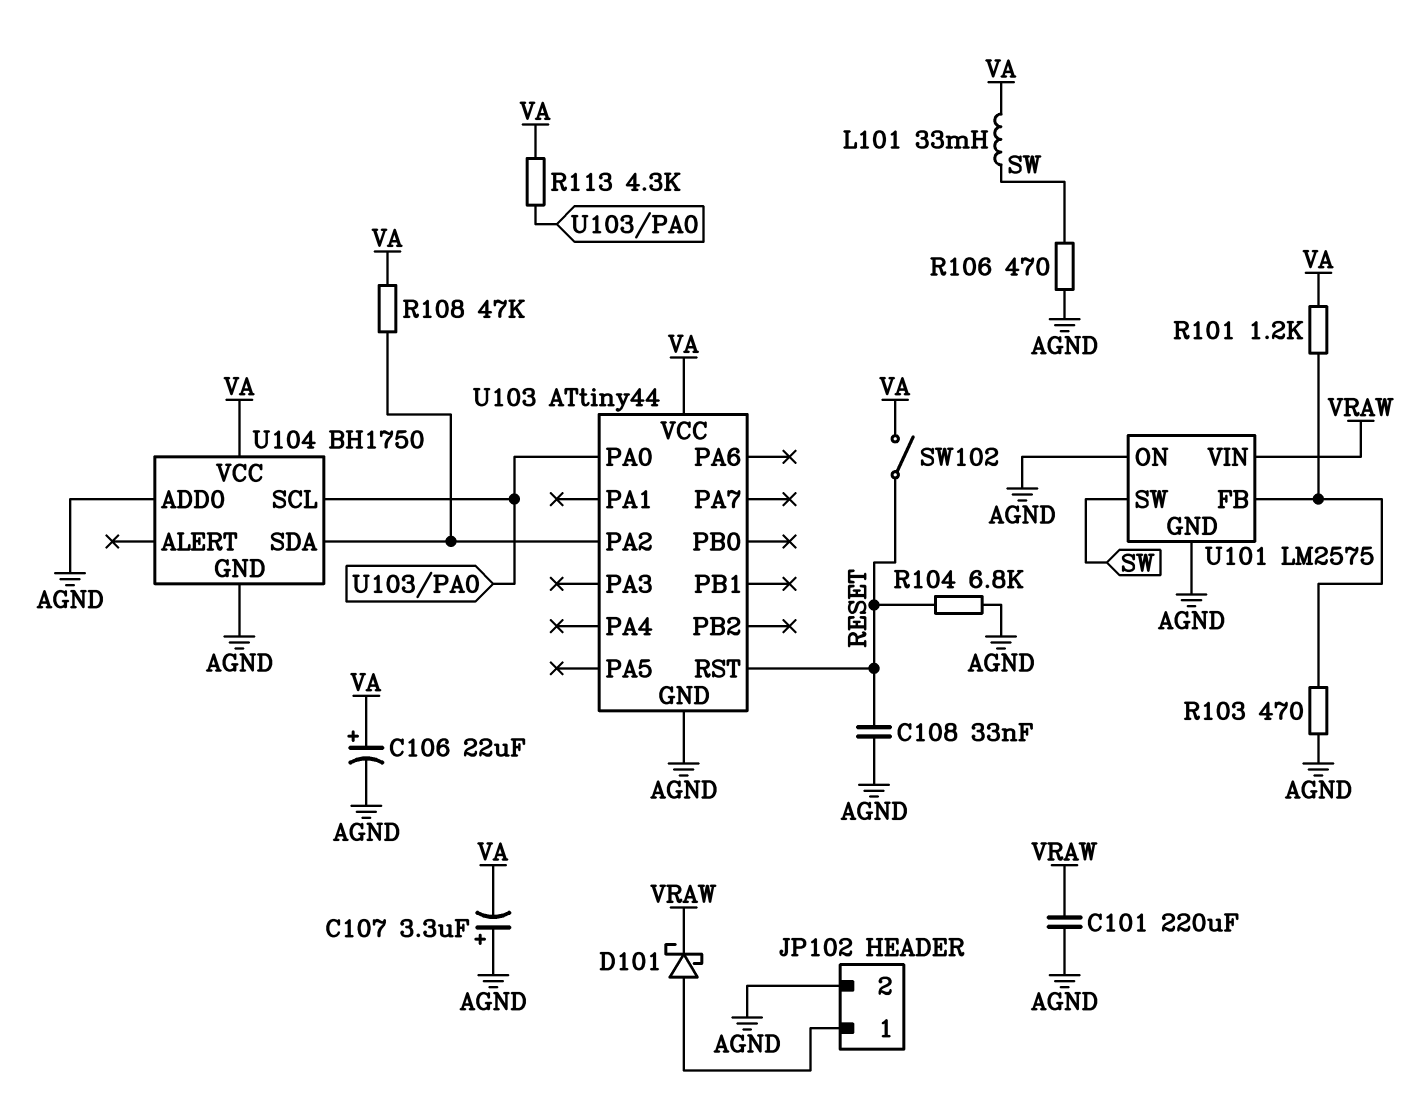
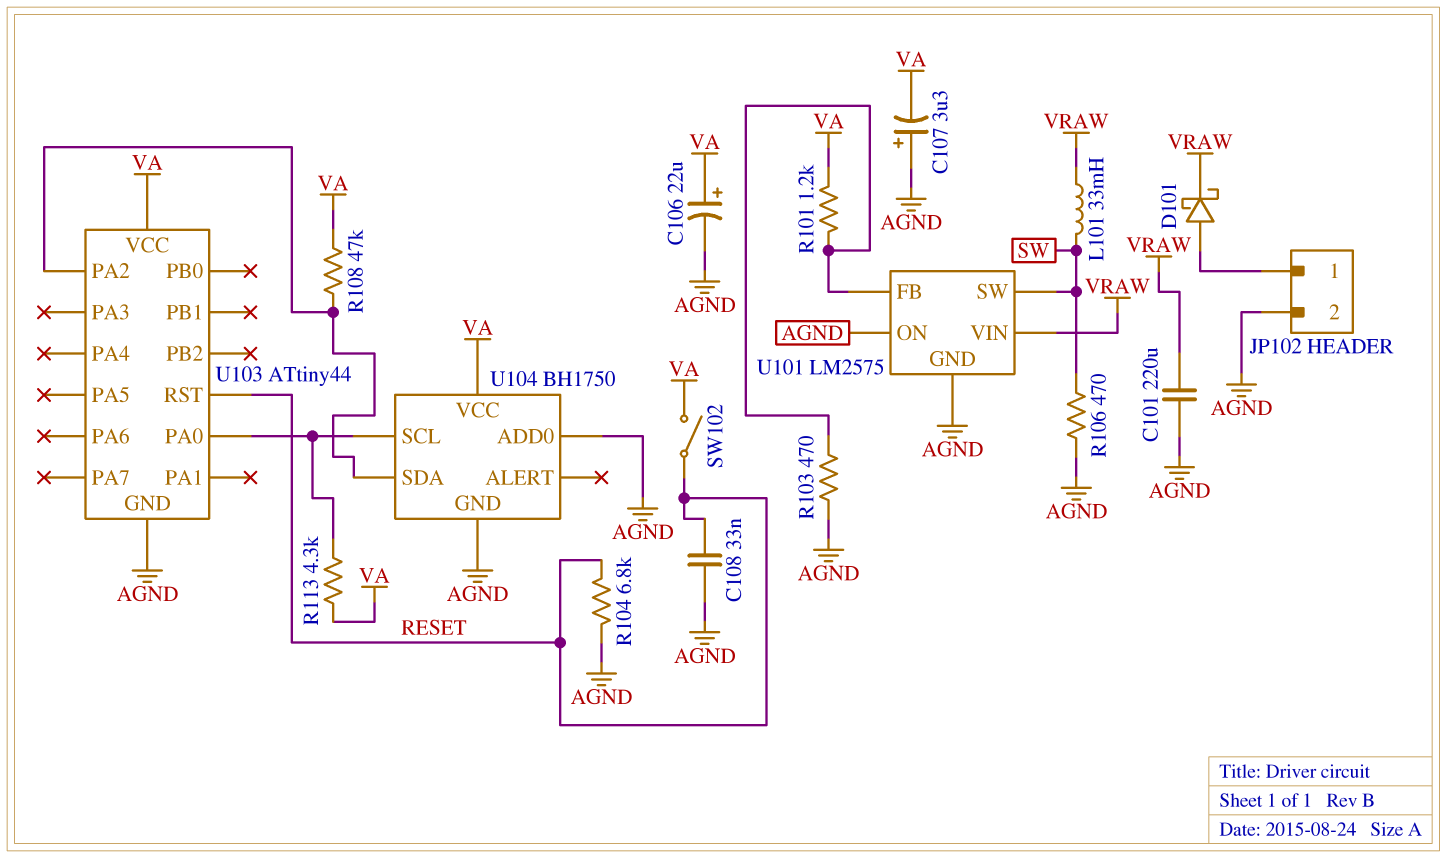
L101: 33mH (SW, VA) -> 33mH (SW, VRAW)

